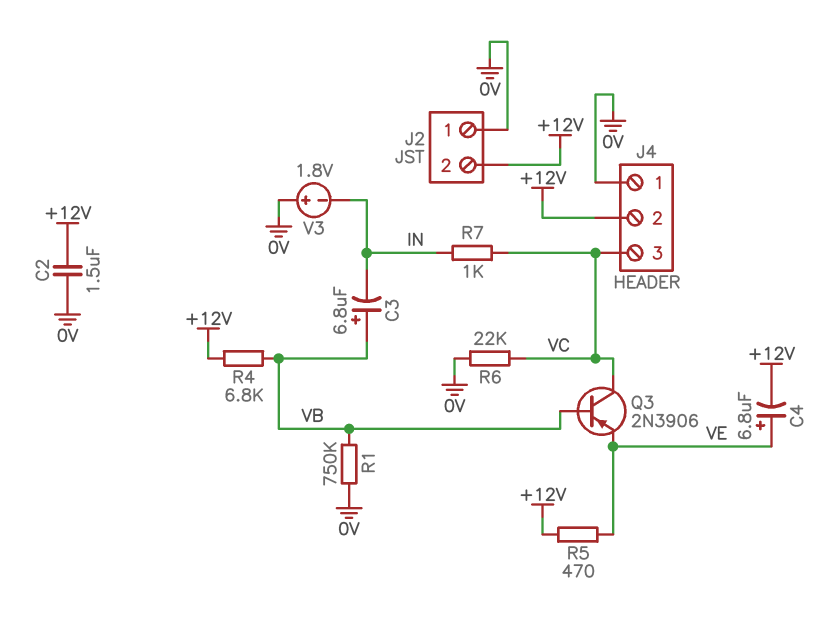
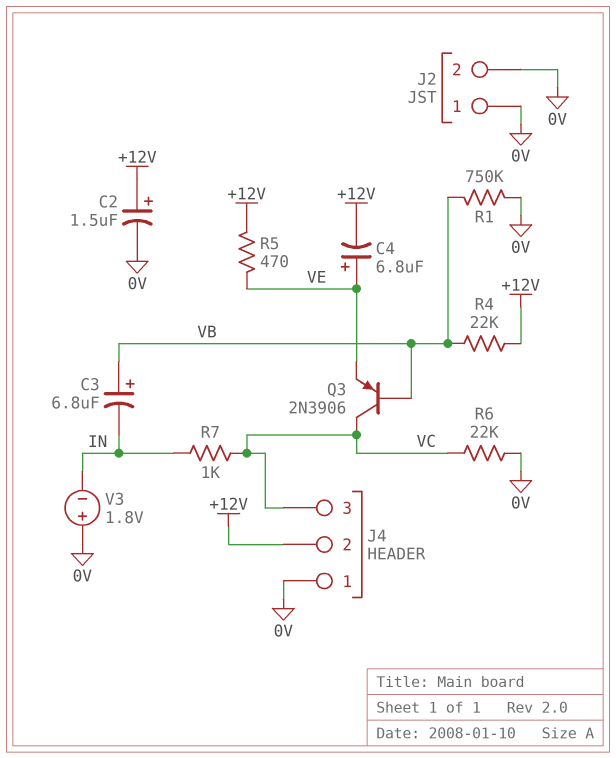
C2: 1.5uF (+12V, 0V) -> 1.5uF (plus +12V, minus 0V)
J2 pin 2: +12V -> 0V
R4: 6.8k (+12V, VB) -> 22k (+12V, VB)

